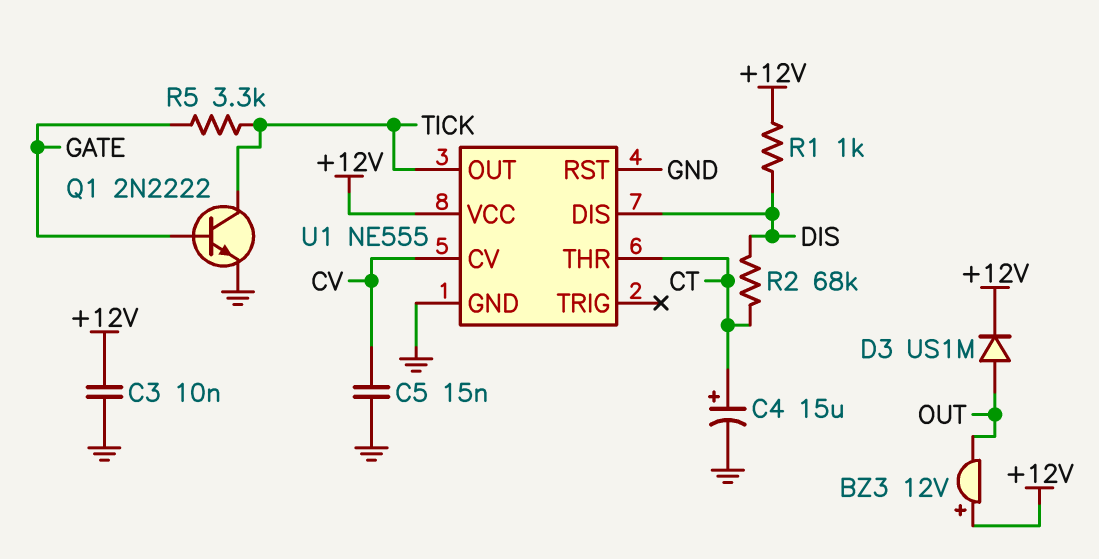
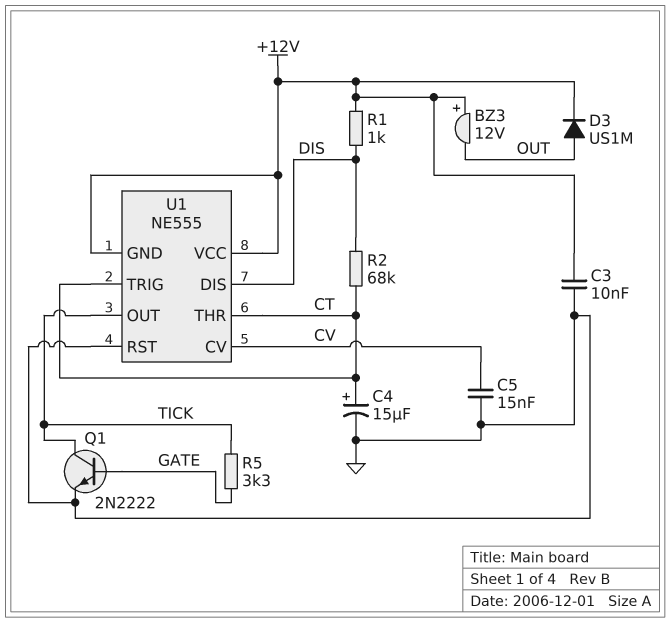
U1 pin GND: GND -> +12V
U1 pin TRIG: none -> CT

